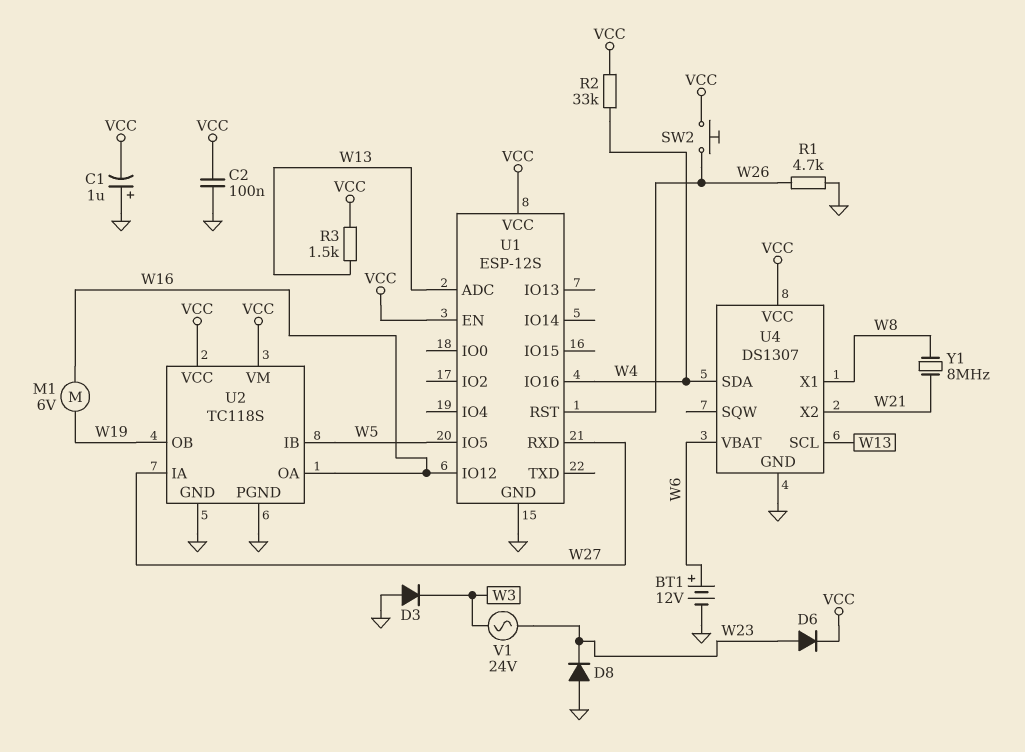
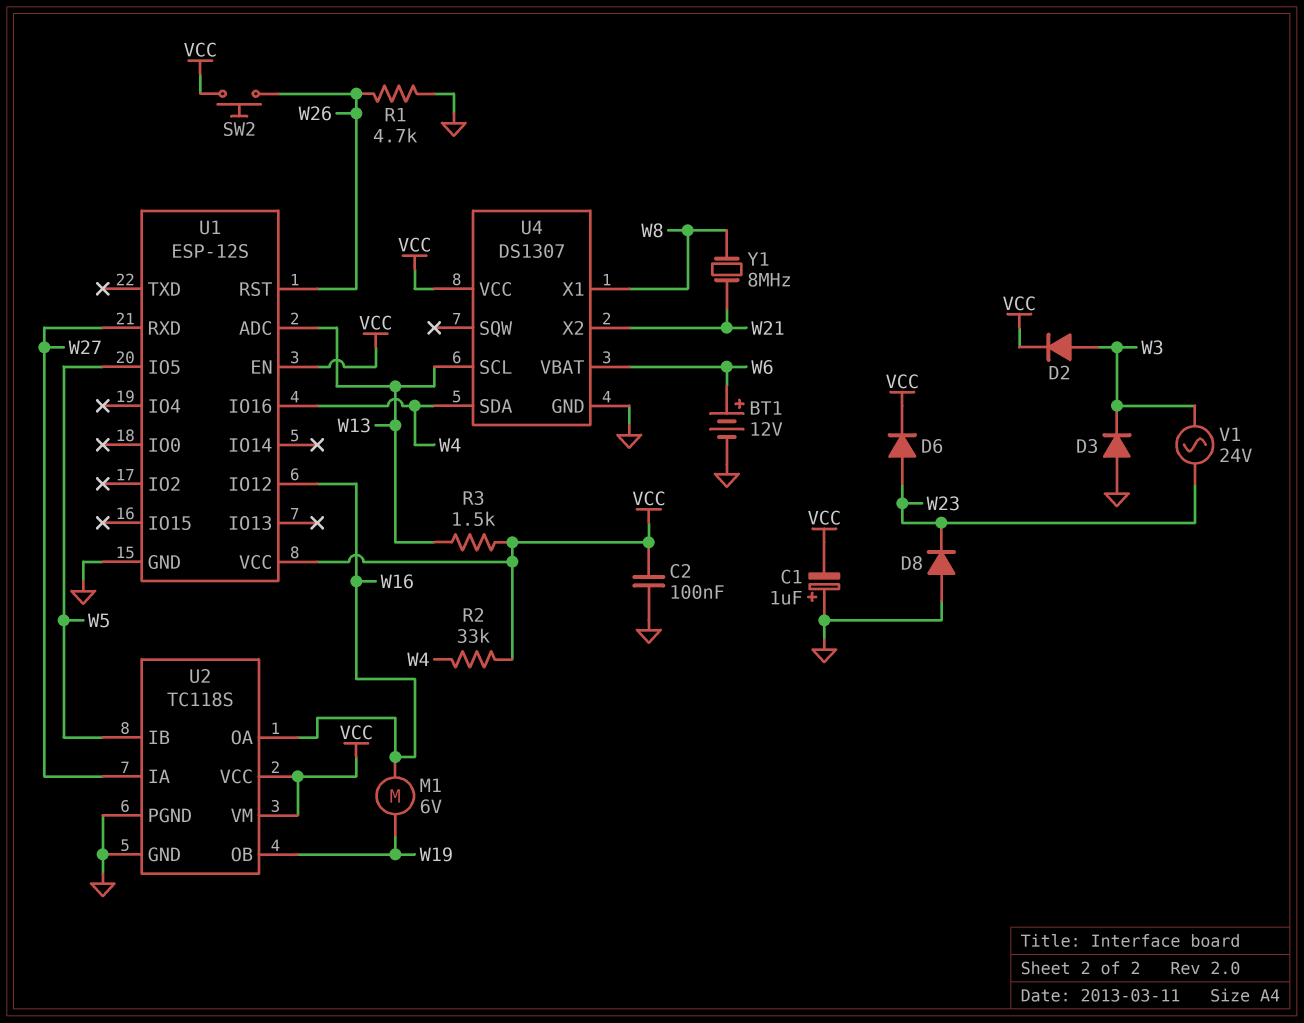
D2: none -> diode (A W3, K VCC)

